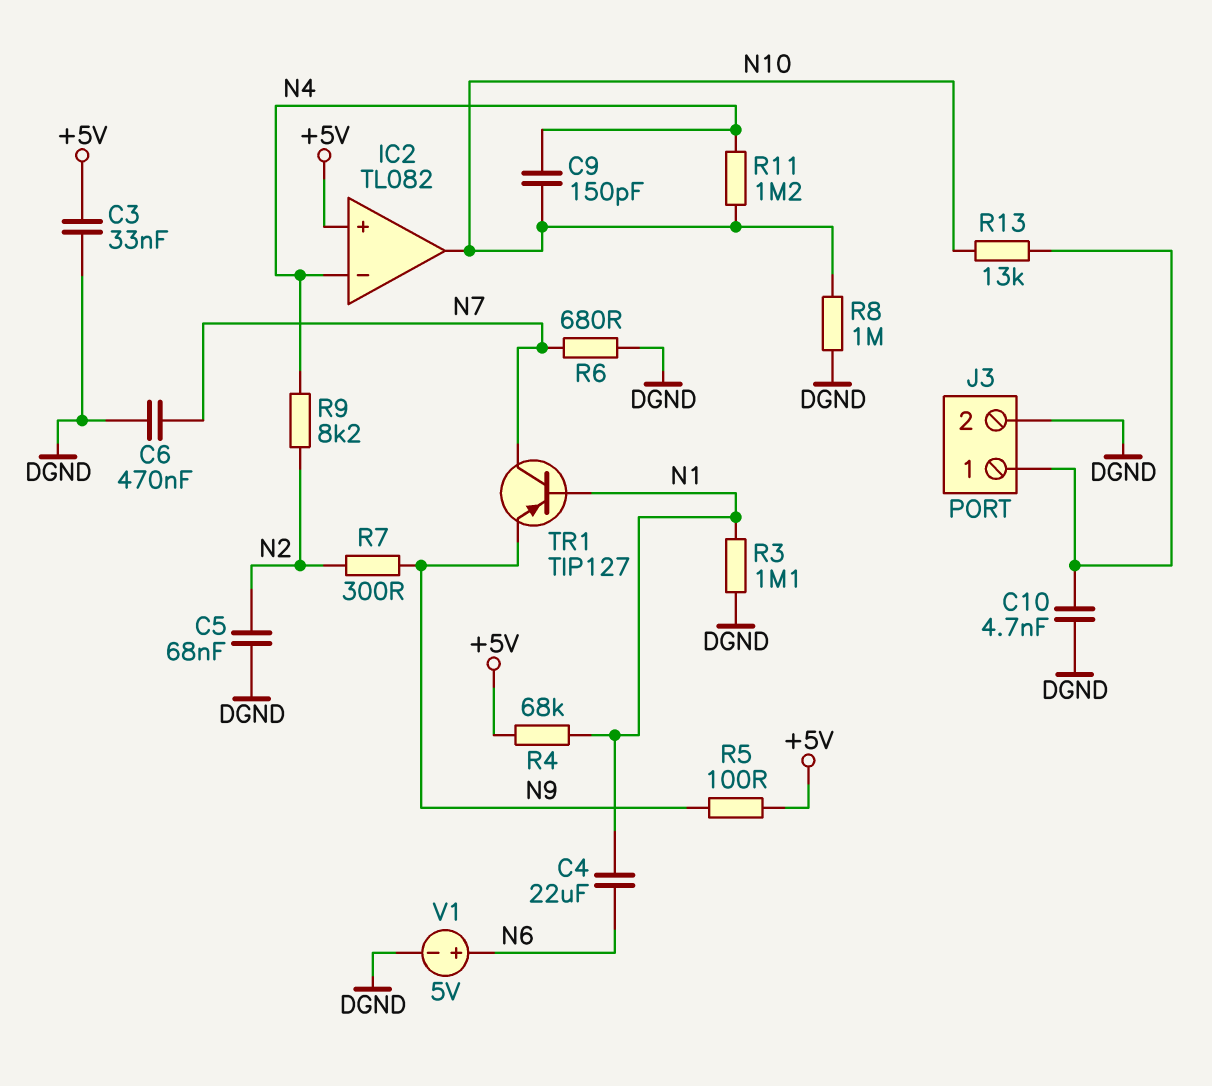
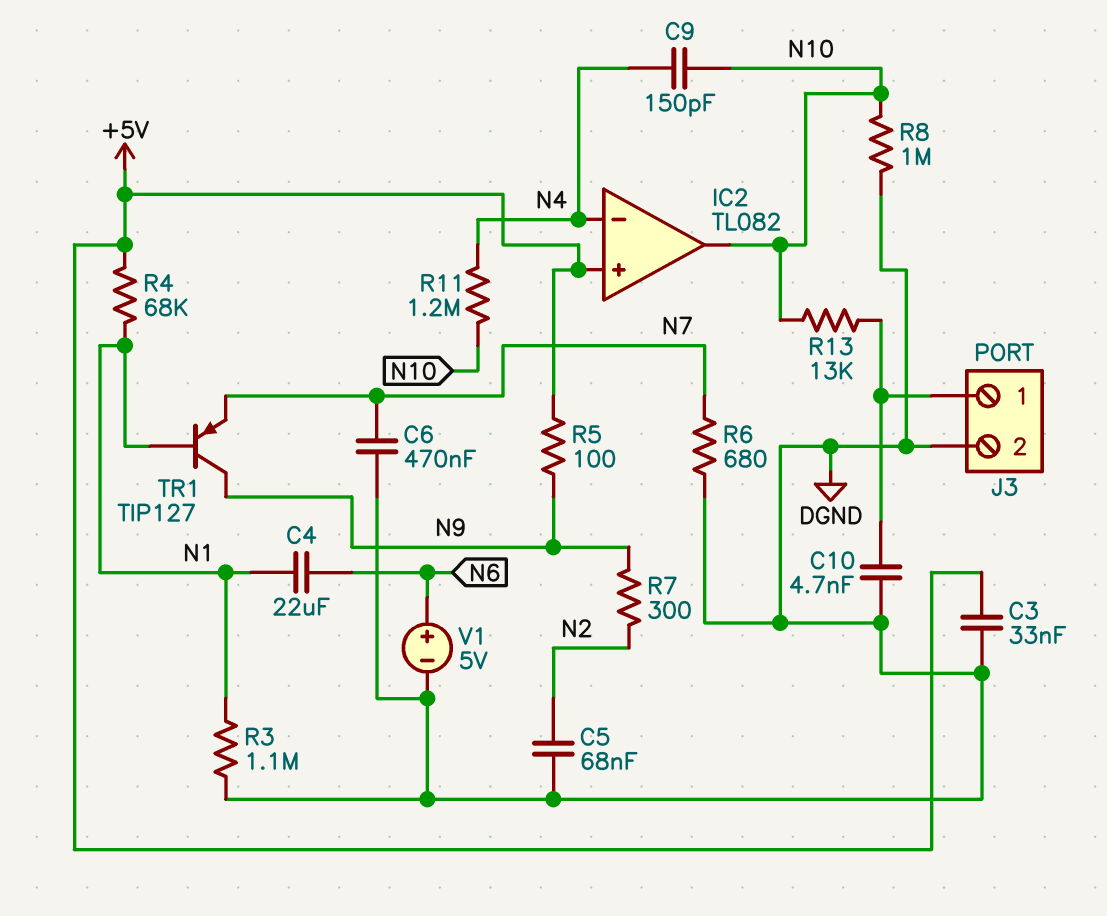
R9: 8.2k (N2, N4) -> none
TR1: PNP TIP127 (B N1, C N7, E N9) -> PNP TIP127 (B N1, C N9, E N7)

